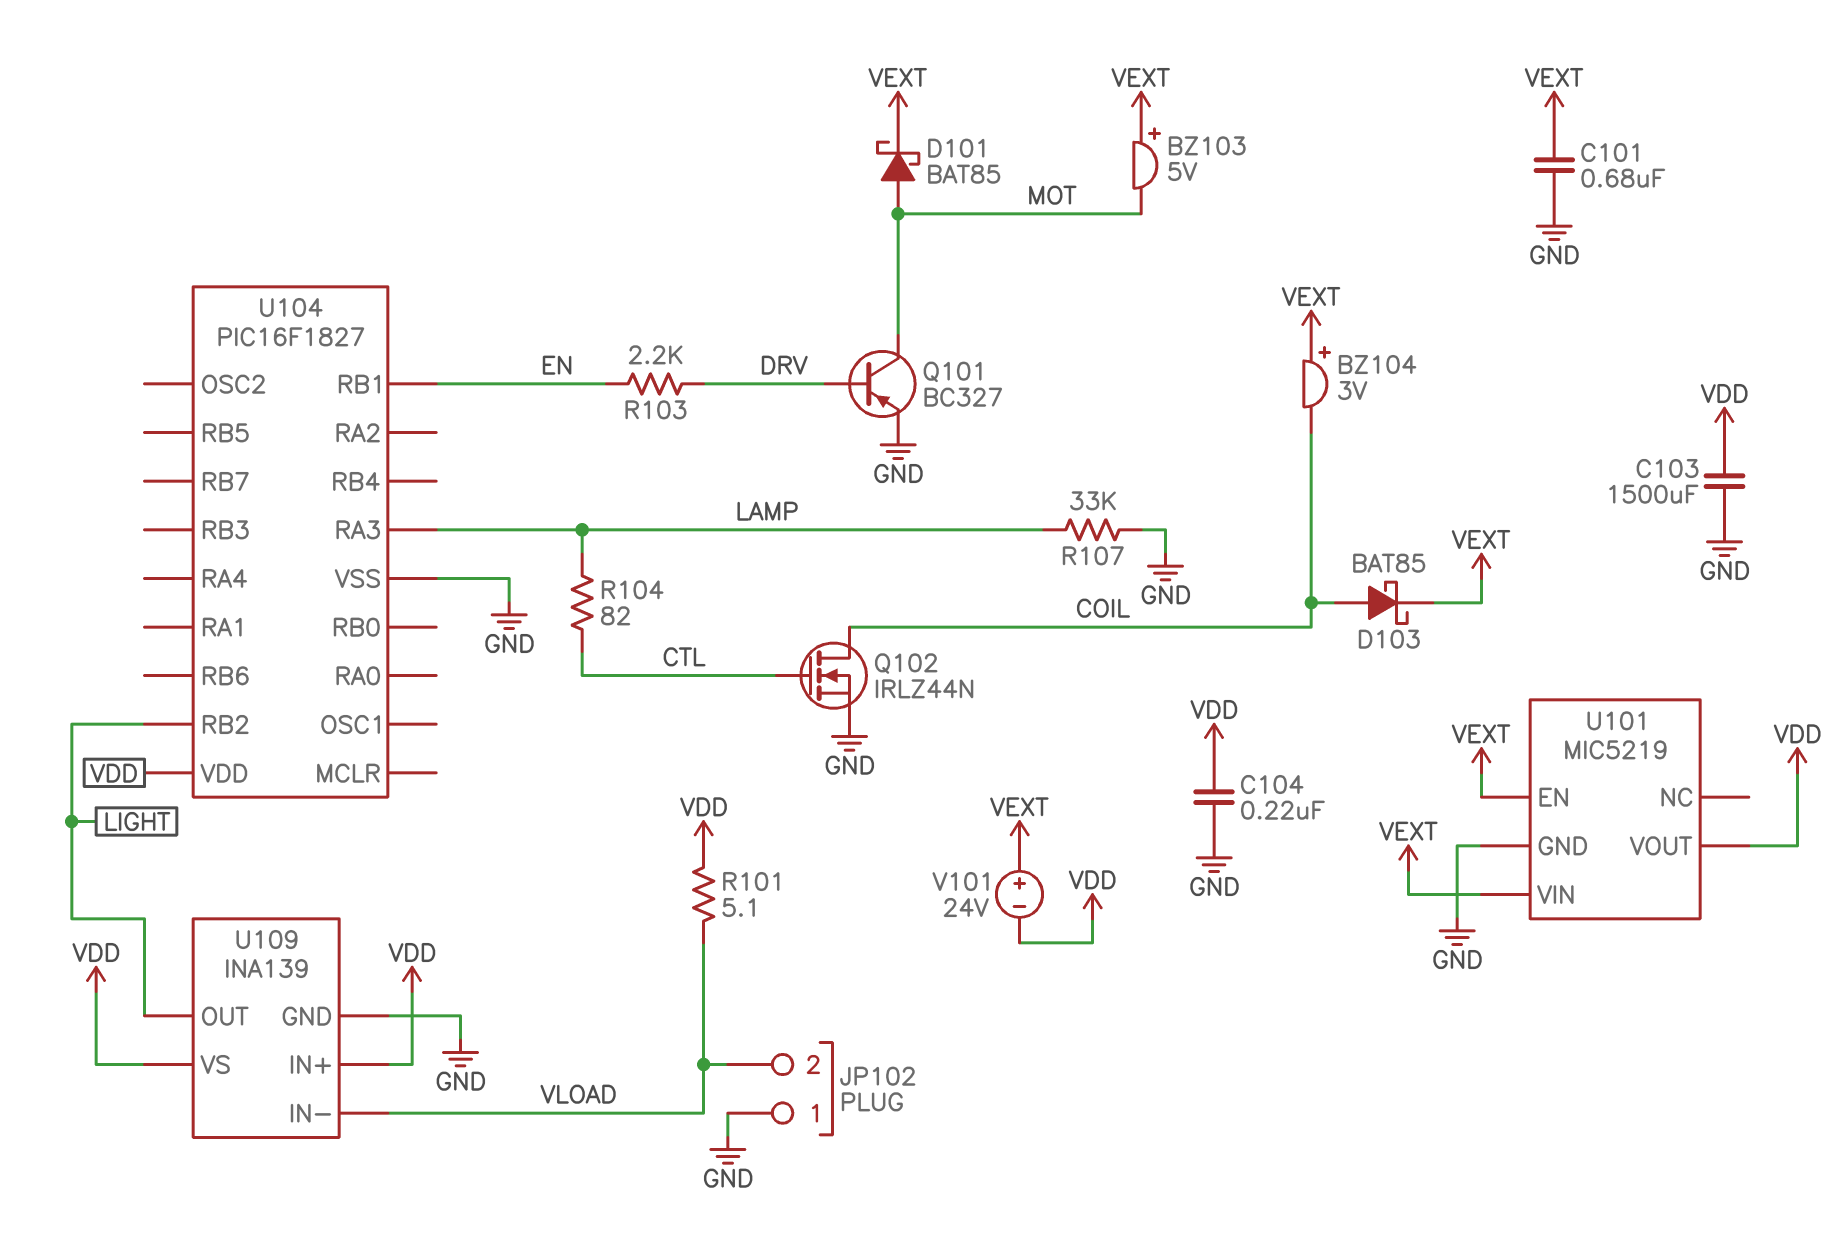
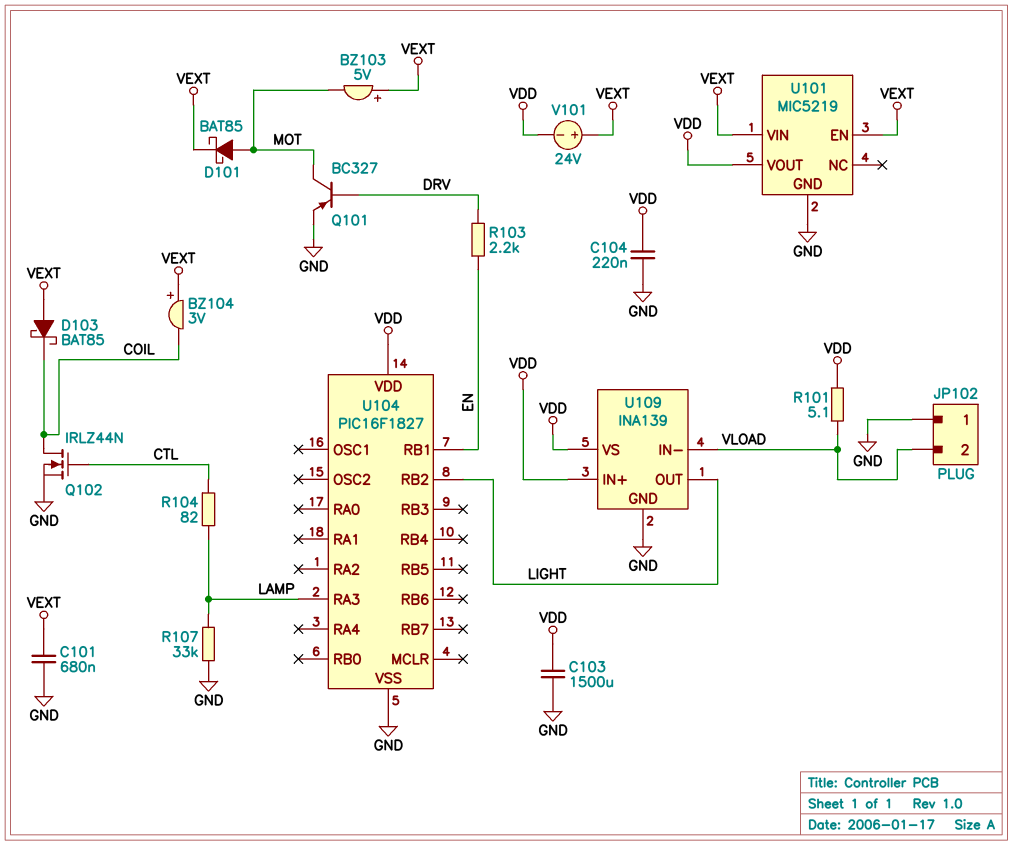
D103: schottky BAT85 (A COIL, K VEXT) -> schottky BAT85 (A VEXT, K COIL)

